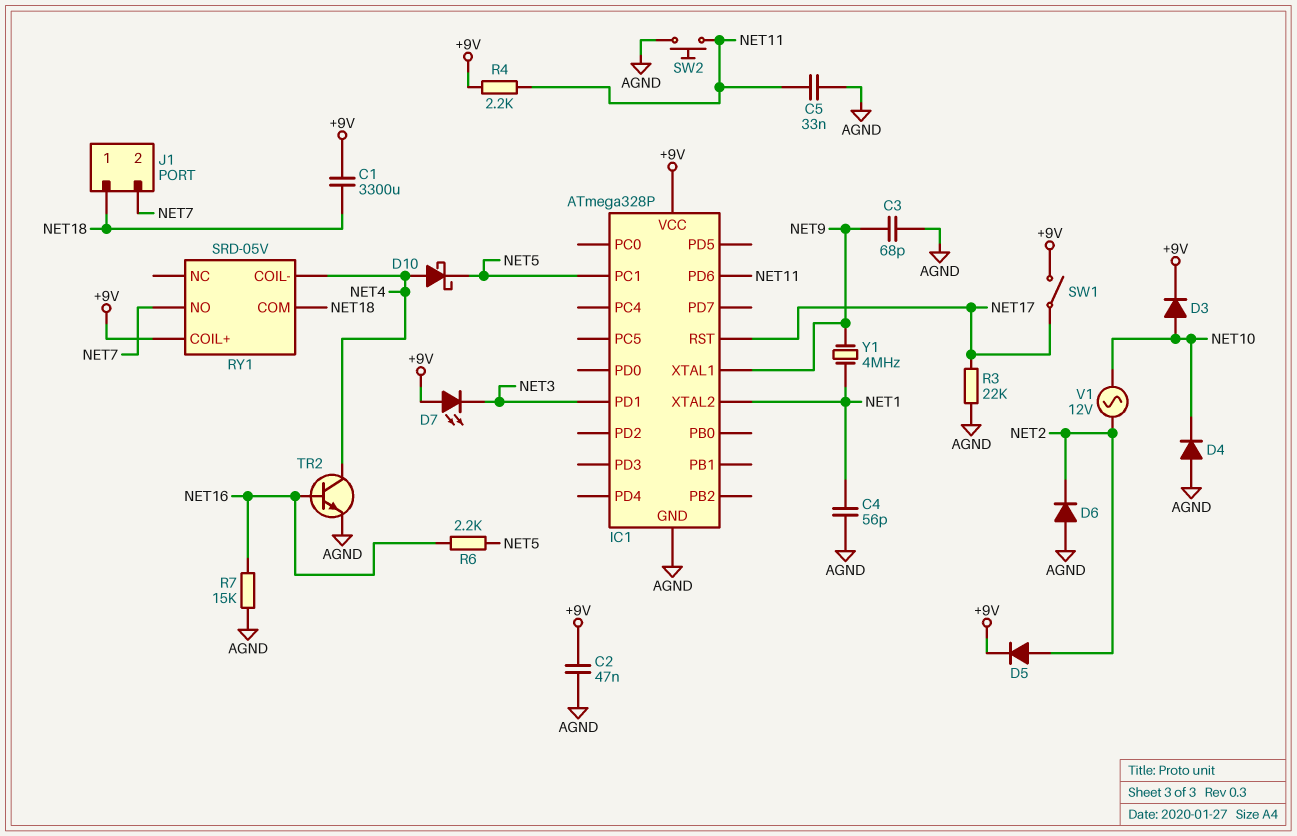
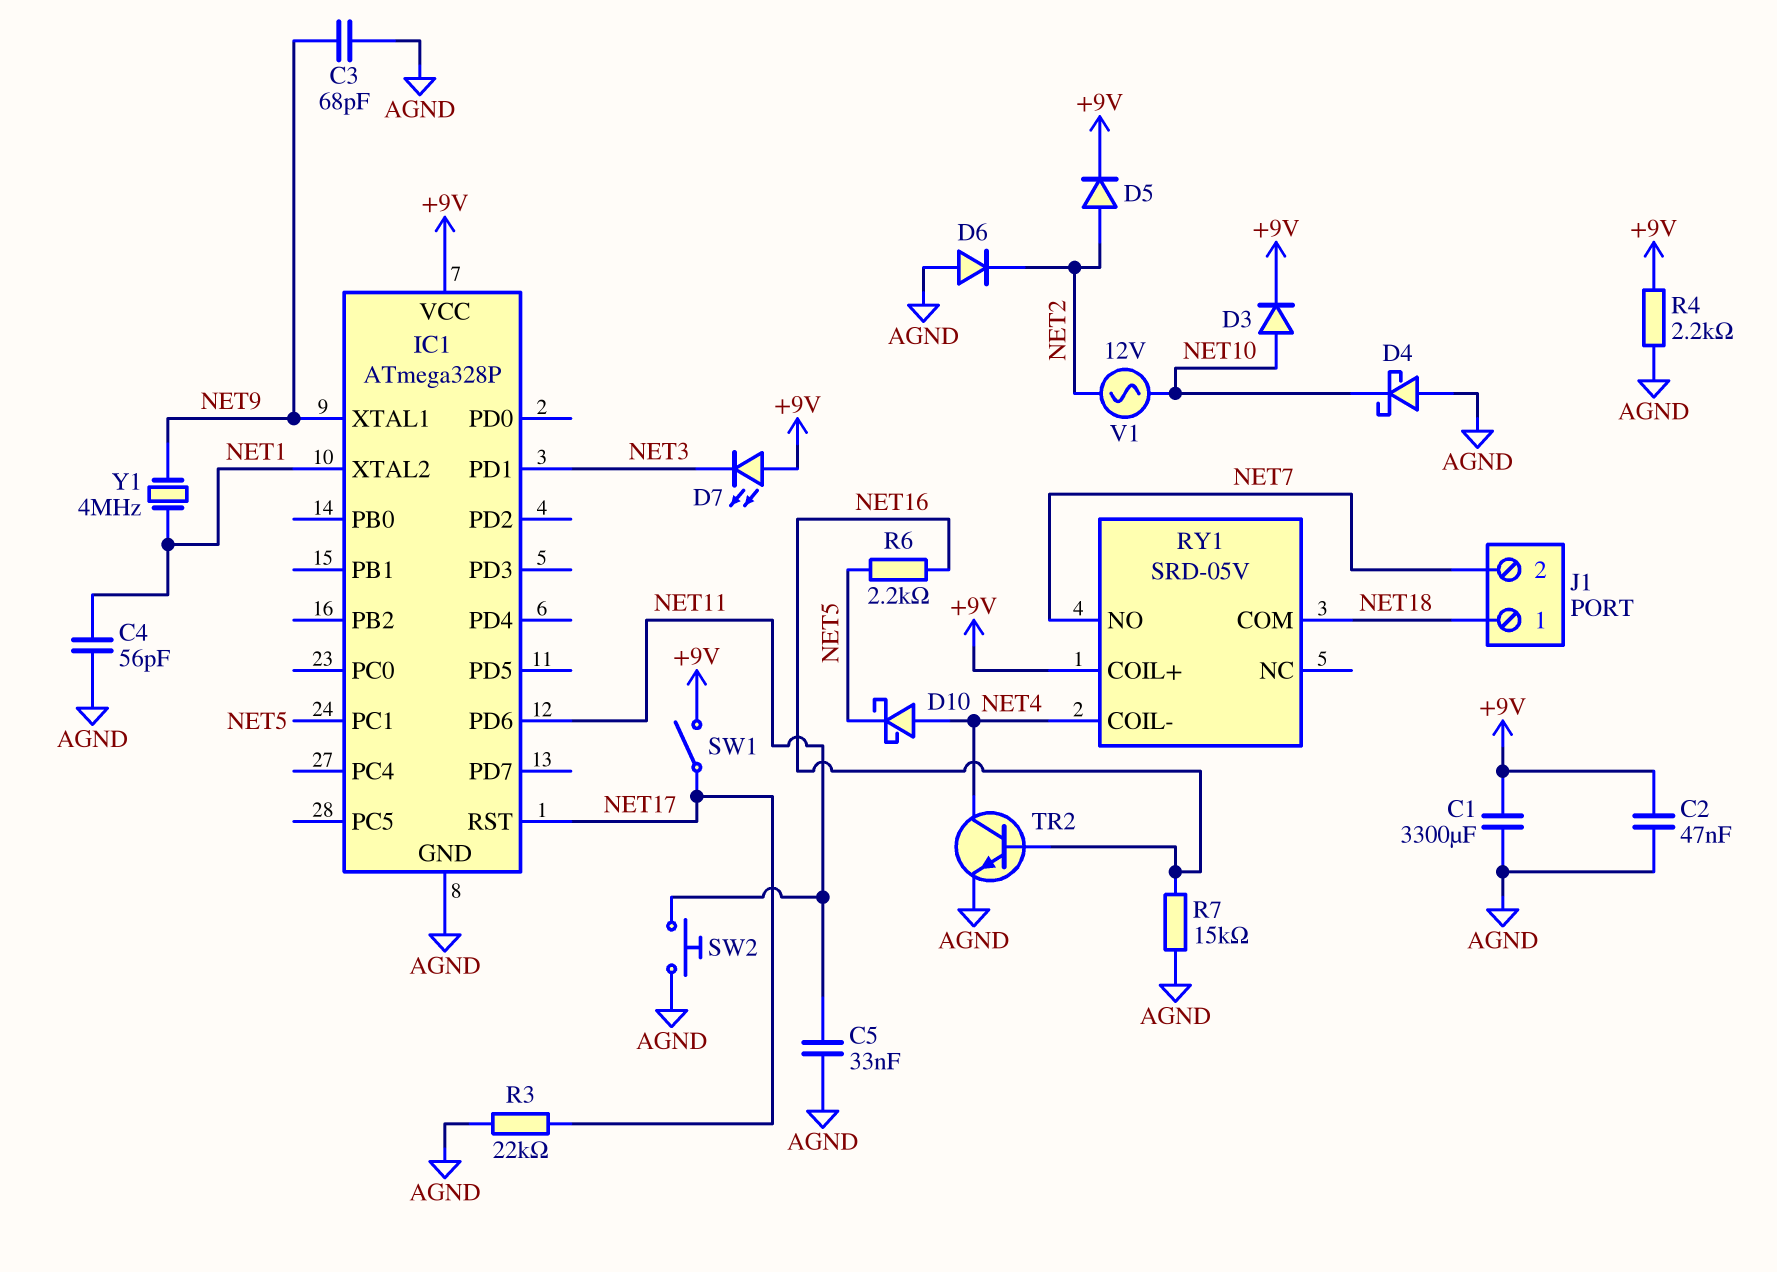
C1: 3300uF (+9V, NET18) -> 3300uF (+9V, AGND)
D4: diode (A AGND, K NET10) -> schottky (A AGND, K NET10)
R4: 2.2k (+9V, NET11) -> 2.2k (+9V, AGND)

